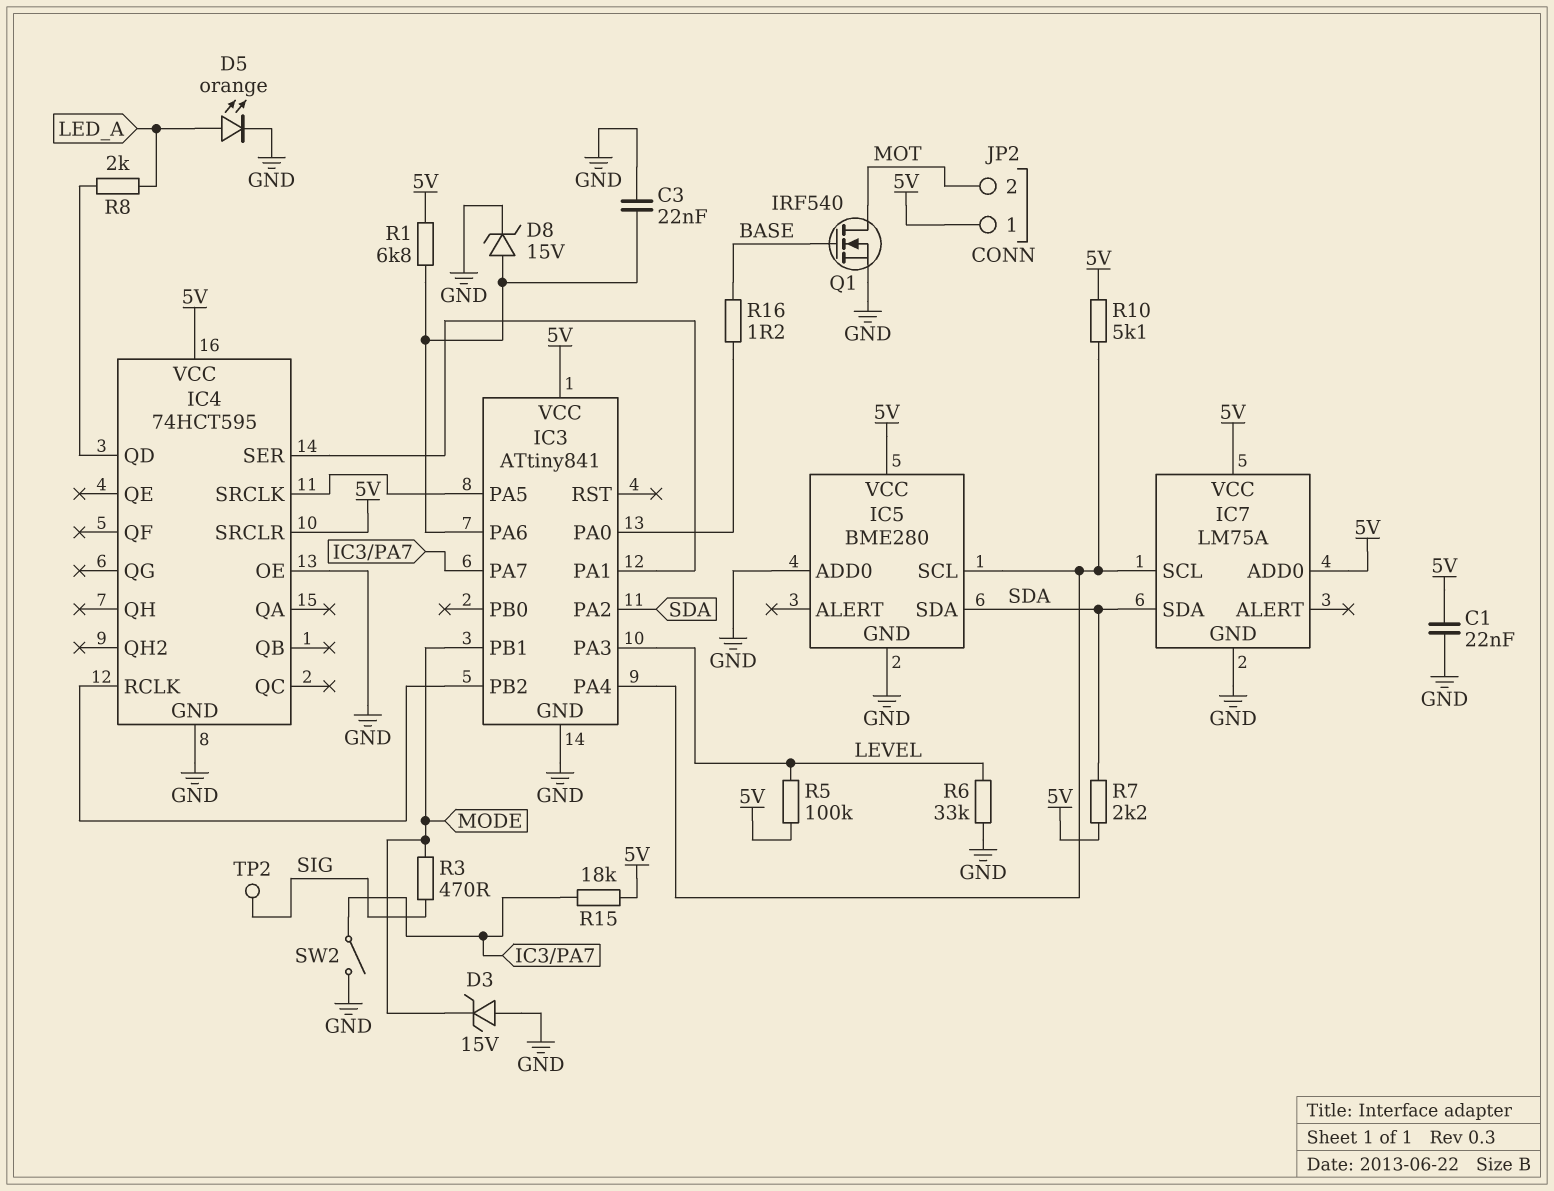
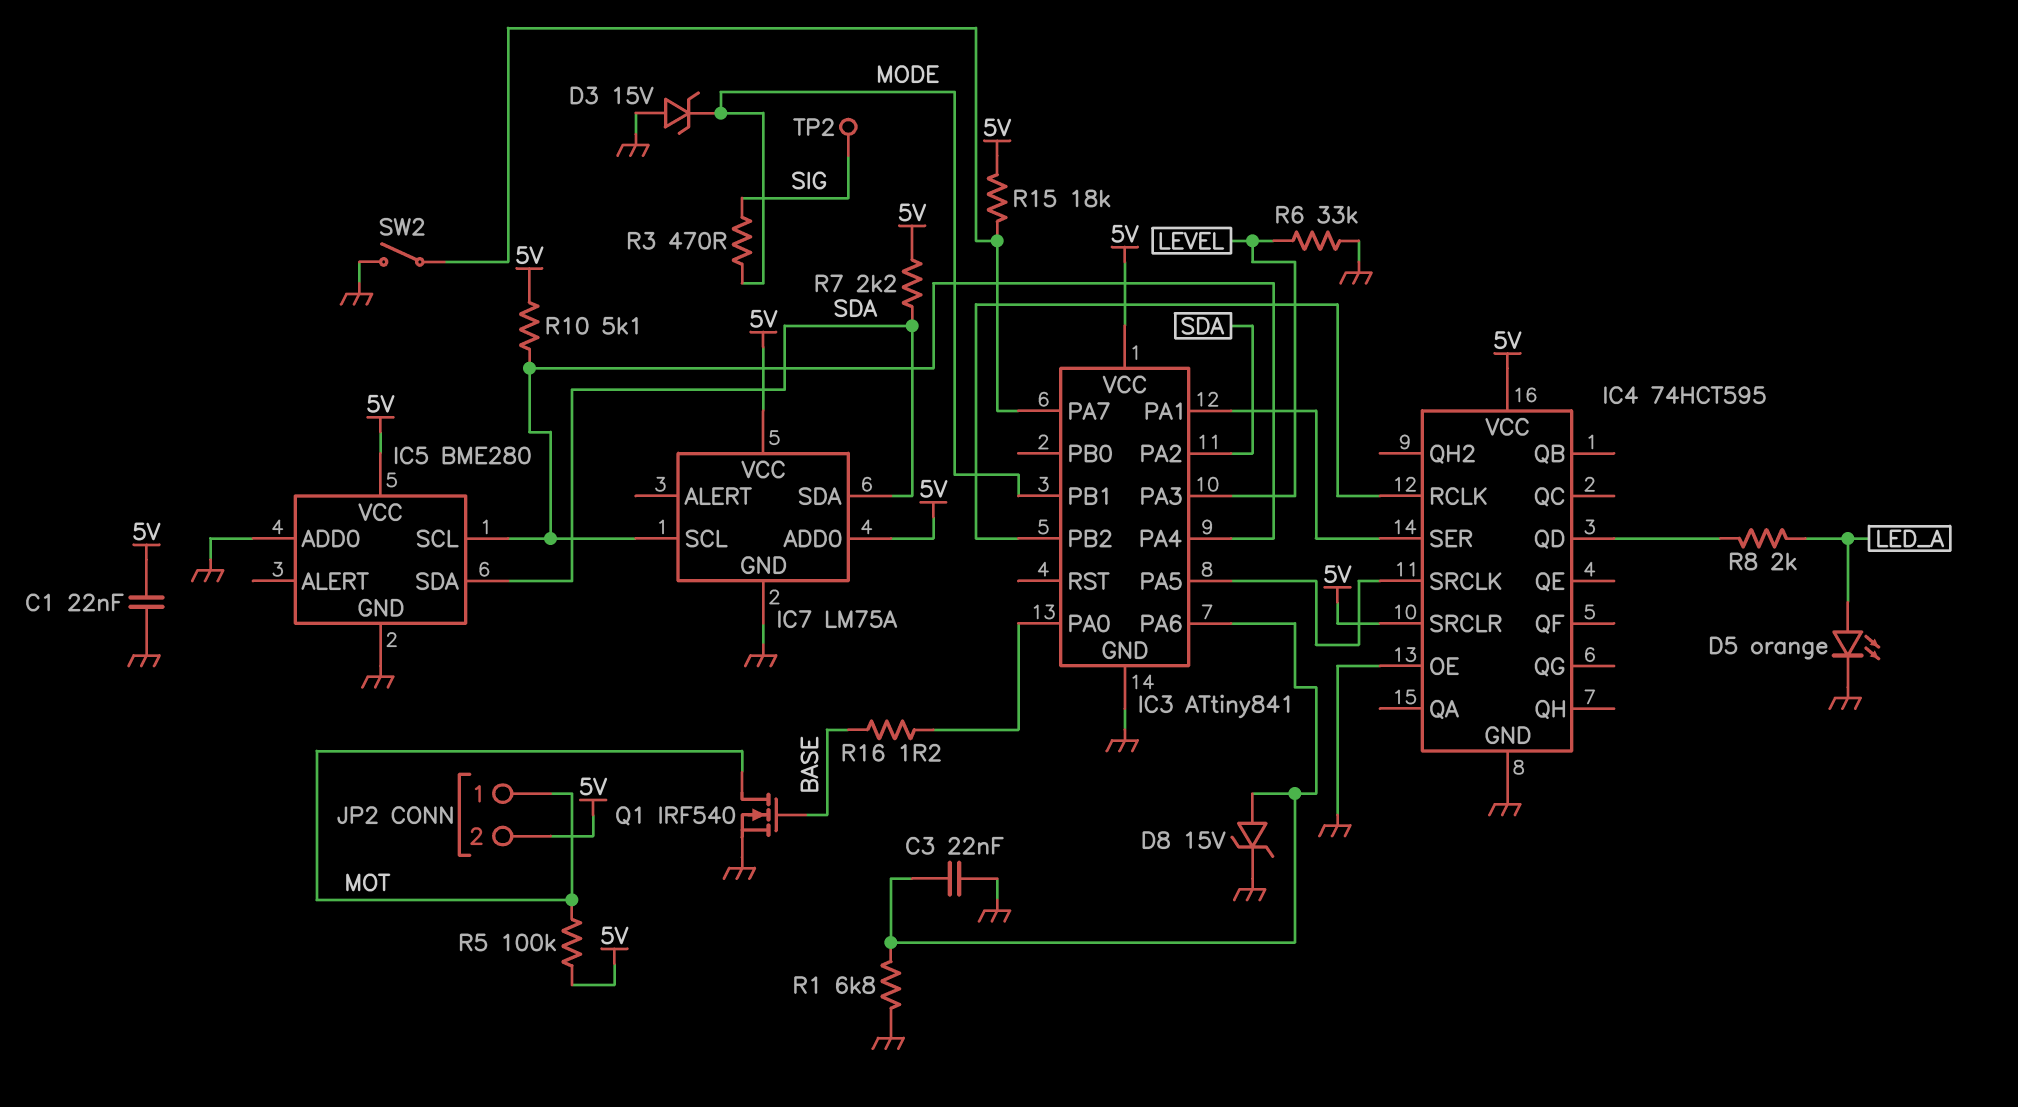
JP2 pin 1: 5V -> MOT
JP2 pin 2: MOT -> 5V
R1: 6.8k (5V, IC3/PA6) -> 6.8k (GND, IC3/PA6)
R5: 100k (5V, LEVEL) -> 100k (5V, MOT)

